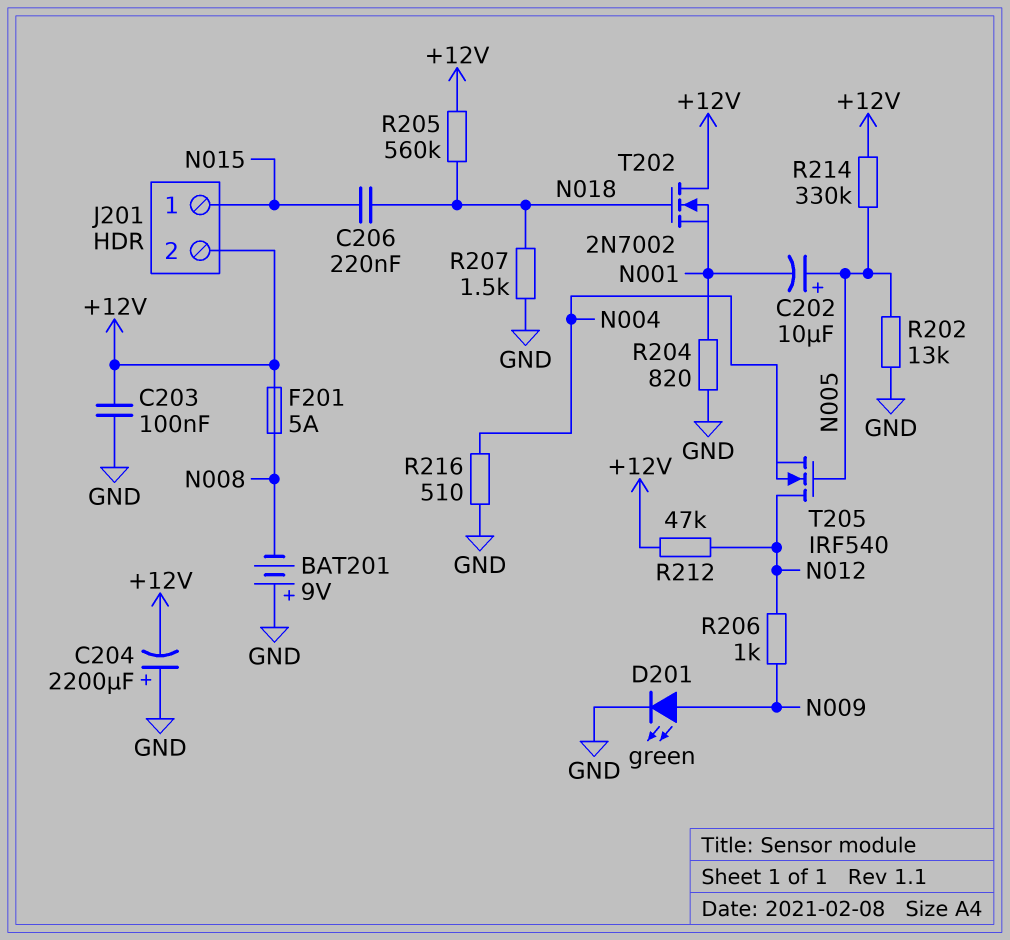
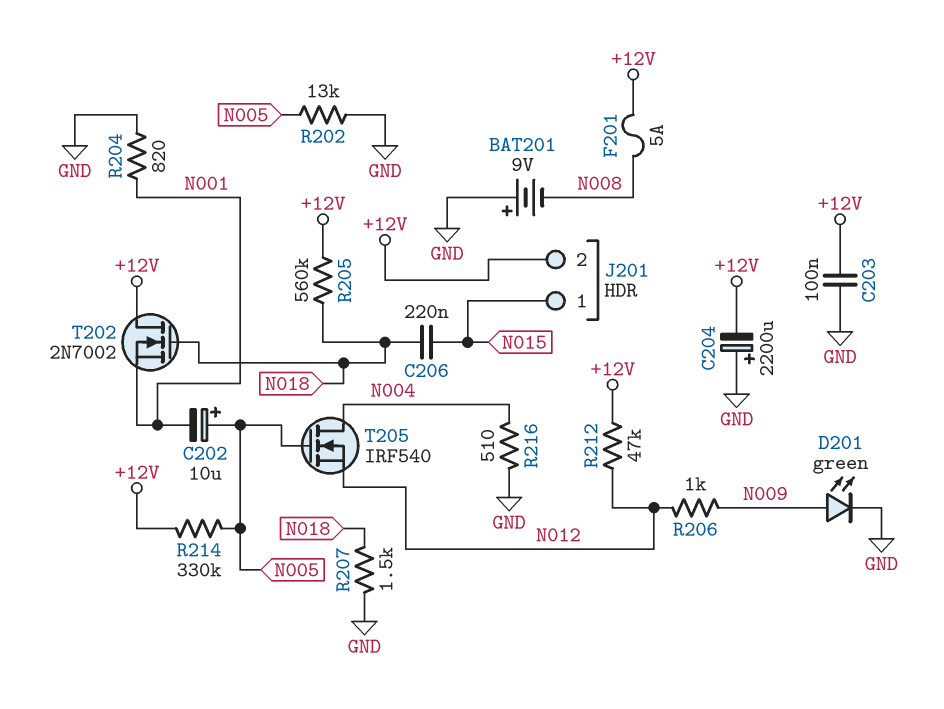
T205: NMOS IRF540 (G N005, D N012, S N004) -> NMOS IRF540 (G N005, D N004, S N012)

